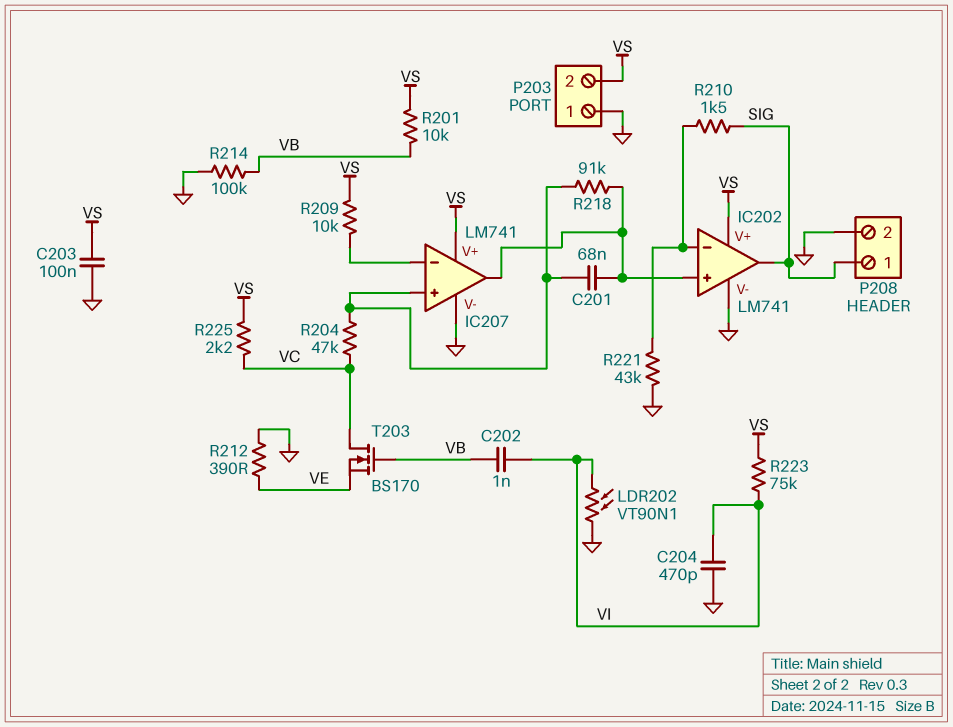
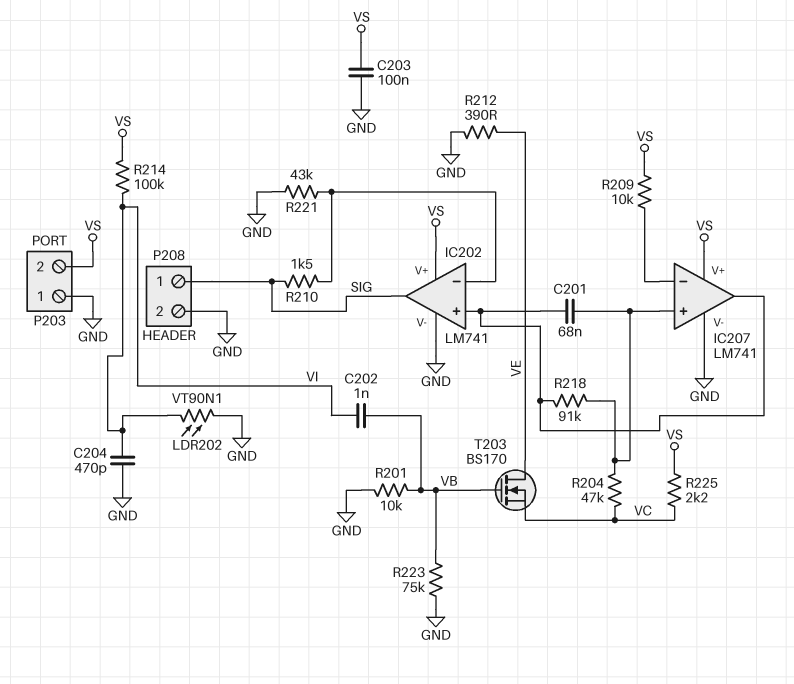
R201: 10k (VB, VS) -> 10k (GND, VB)
R214: 100k (GND, VB) -> 100k (VI, VS)
R223: 75k (VI, VS) -> 75k (GND, VB)
T203: NMOS BS170 (G VB, D VC, S VE) -> NMOS BS170 (G VB, D VE, S VC)

